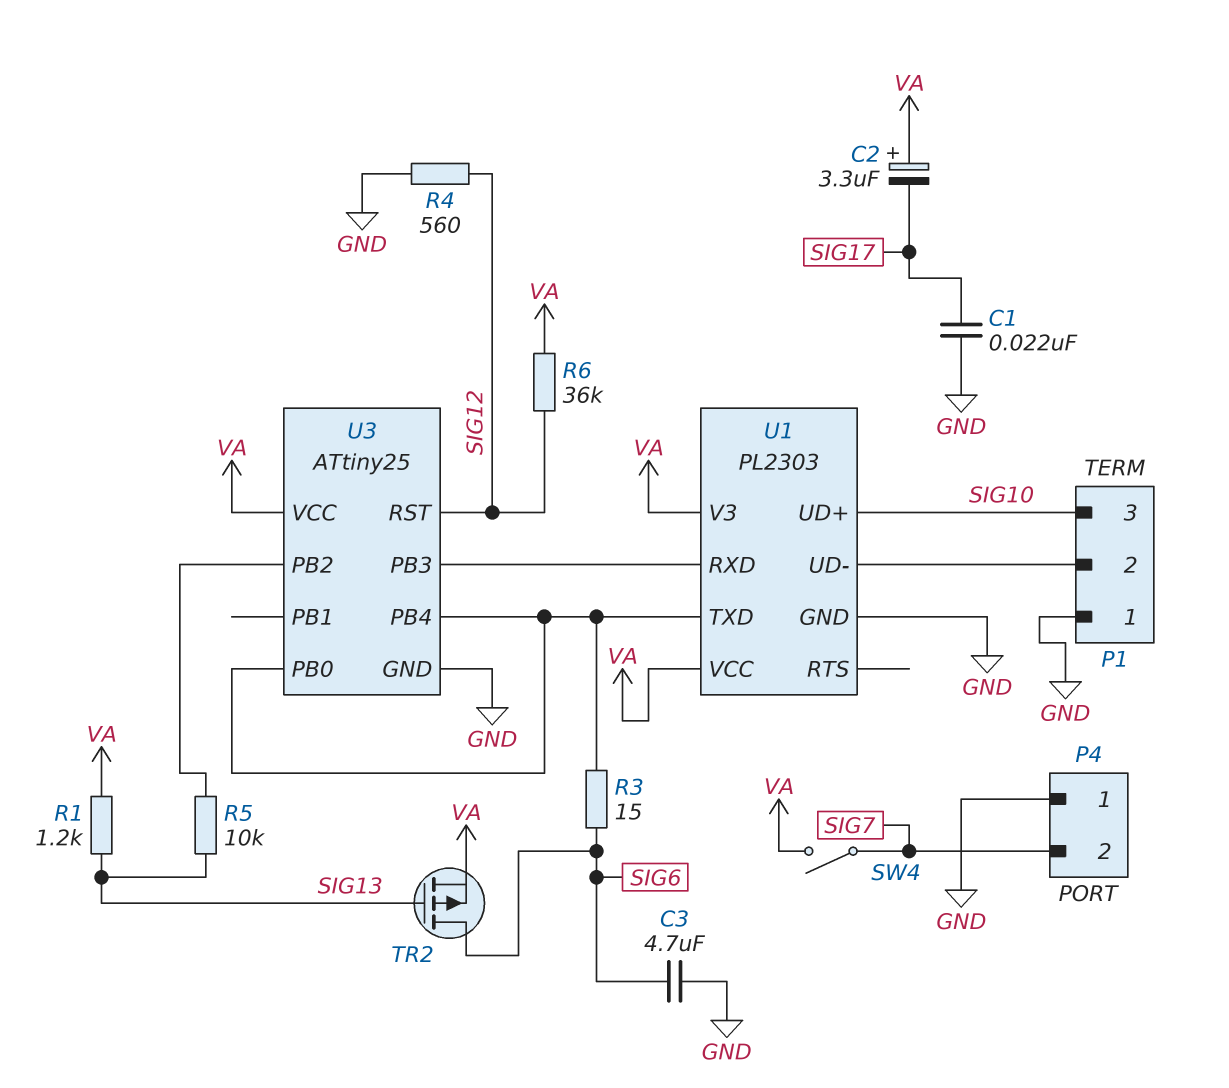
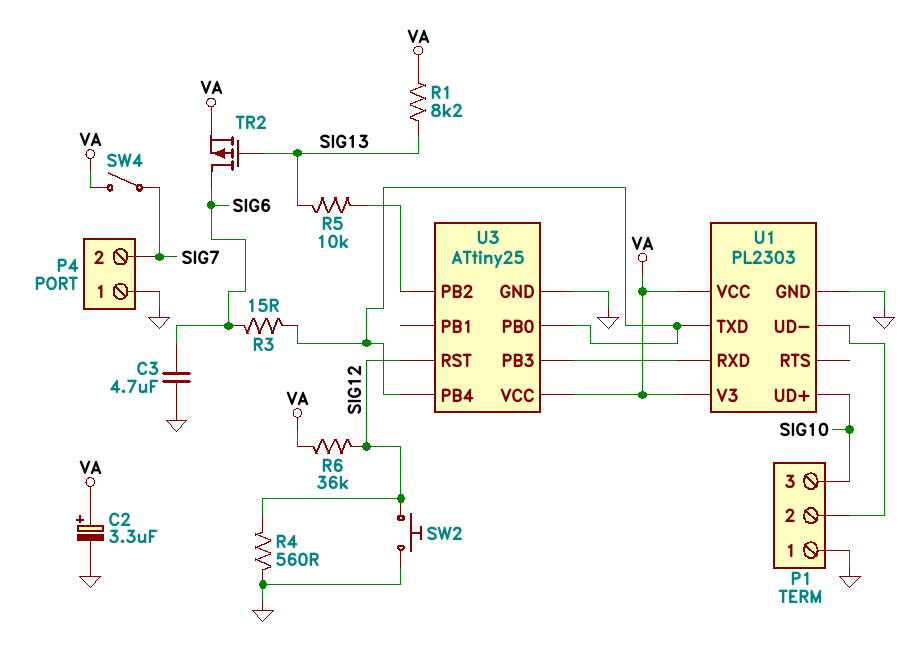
C1: 22nF (GND, SIG17) -> none
C2: 3.3uF (plus VA, minus SIG17) -> 3.3uF (plus VA, minus GND)
R1: 1.2k (SIG13, VA) -> 8.2k (SIG13, VA)
SW2: none -> button (GND, SIG12)

